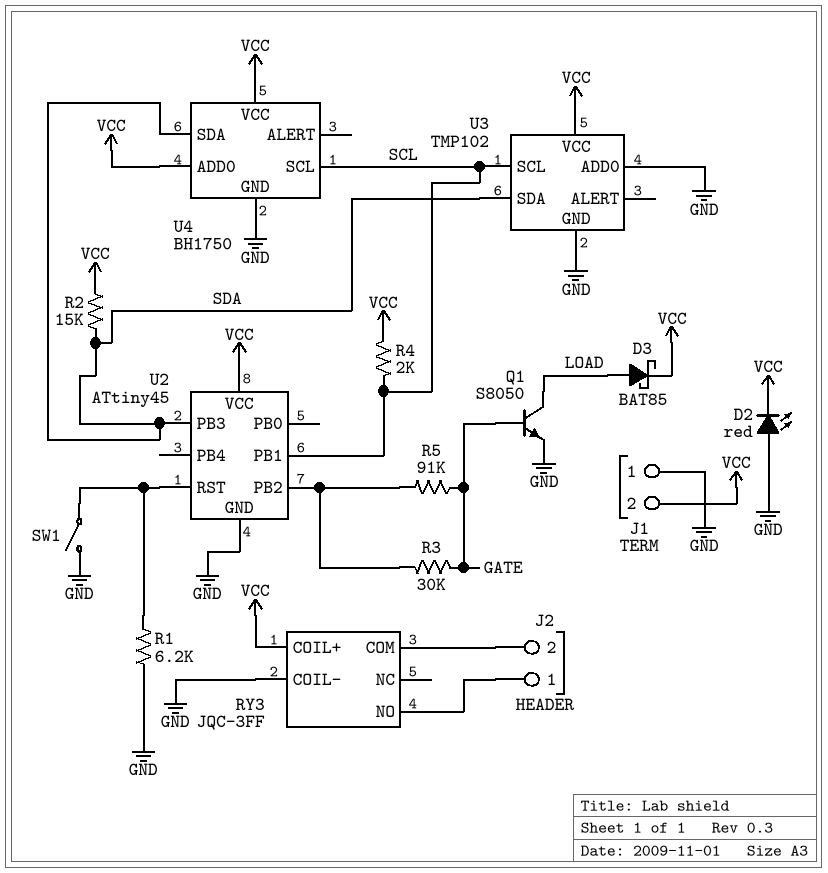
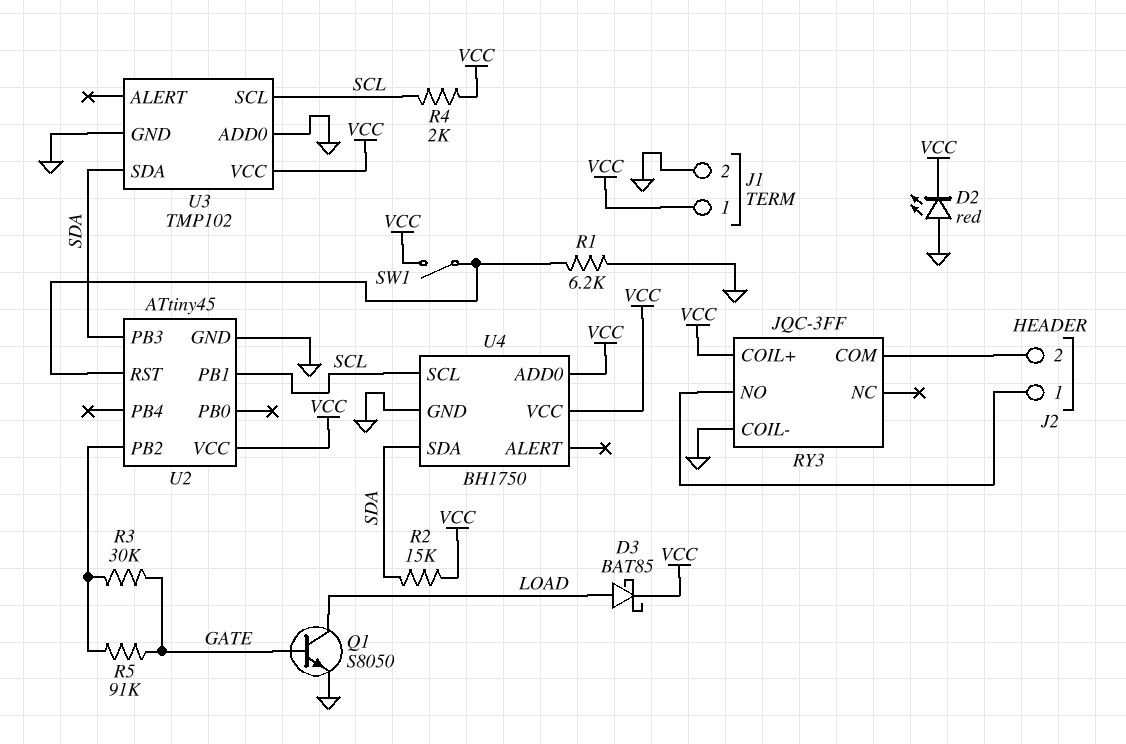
J1 pin 1: GND -> VCC
J1 pin 2: VCC -> GND
SW1: switch (GND, U2/RST) -> switch (U2/RST, VCC)

